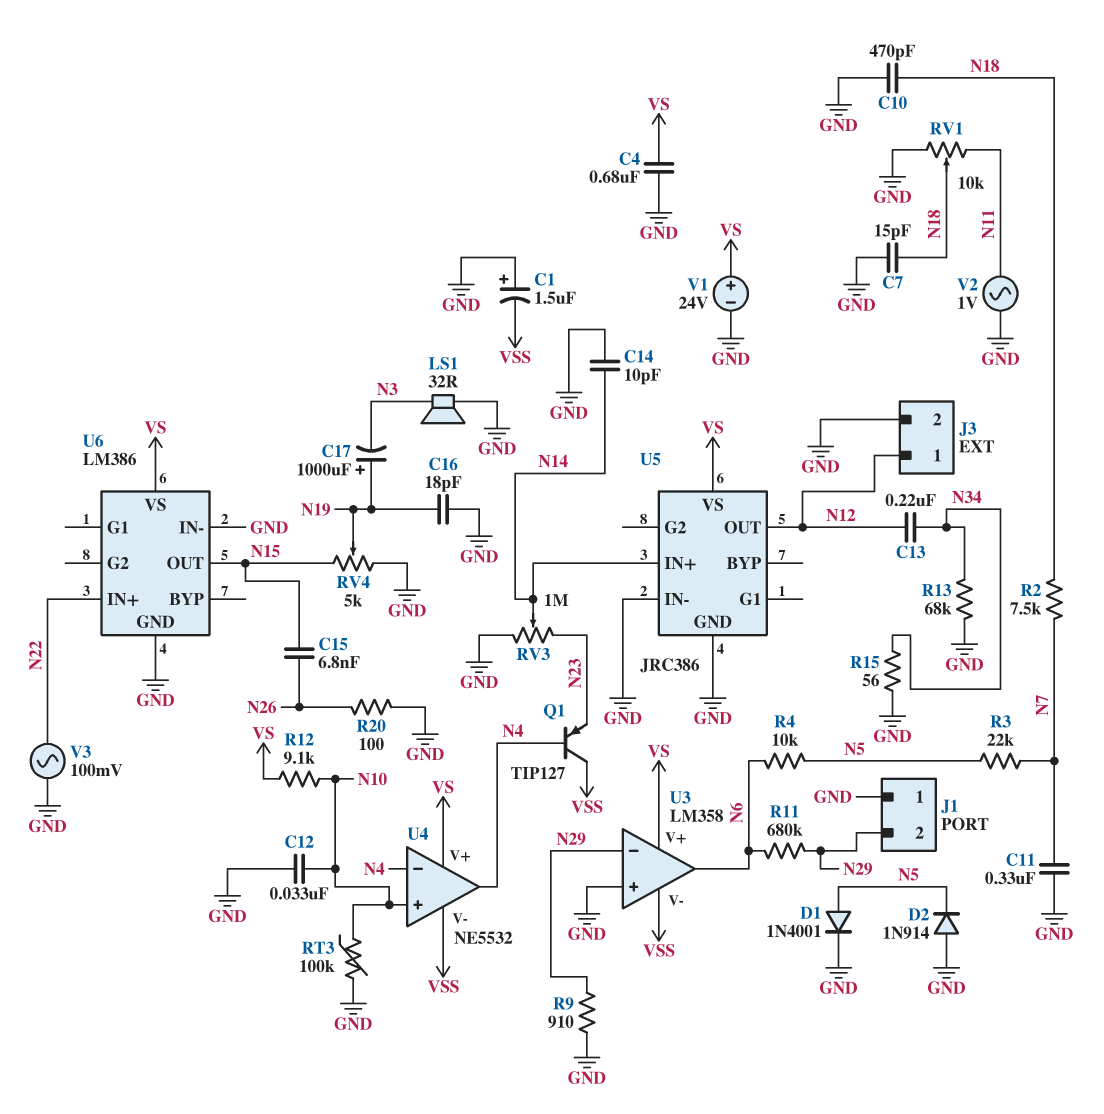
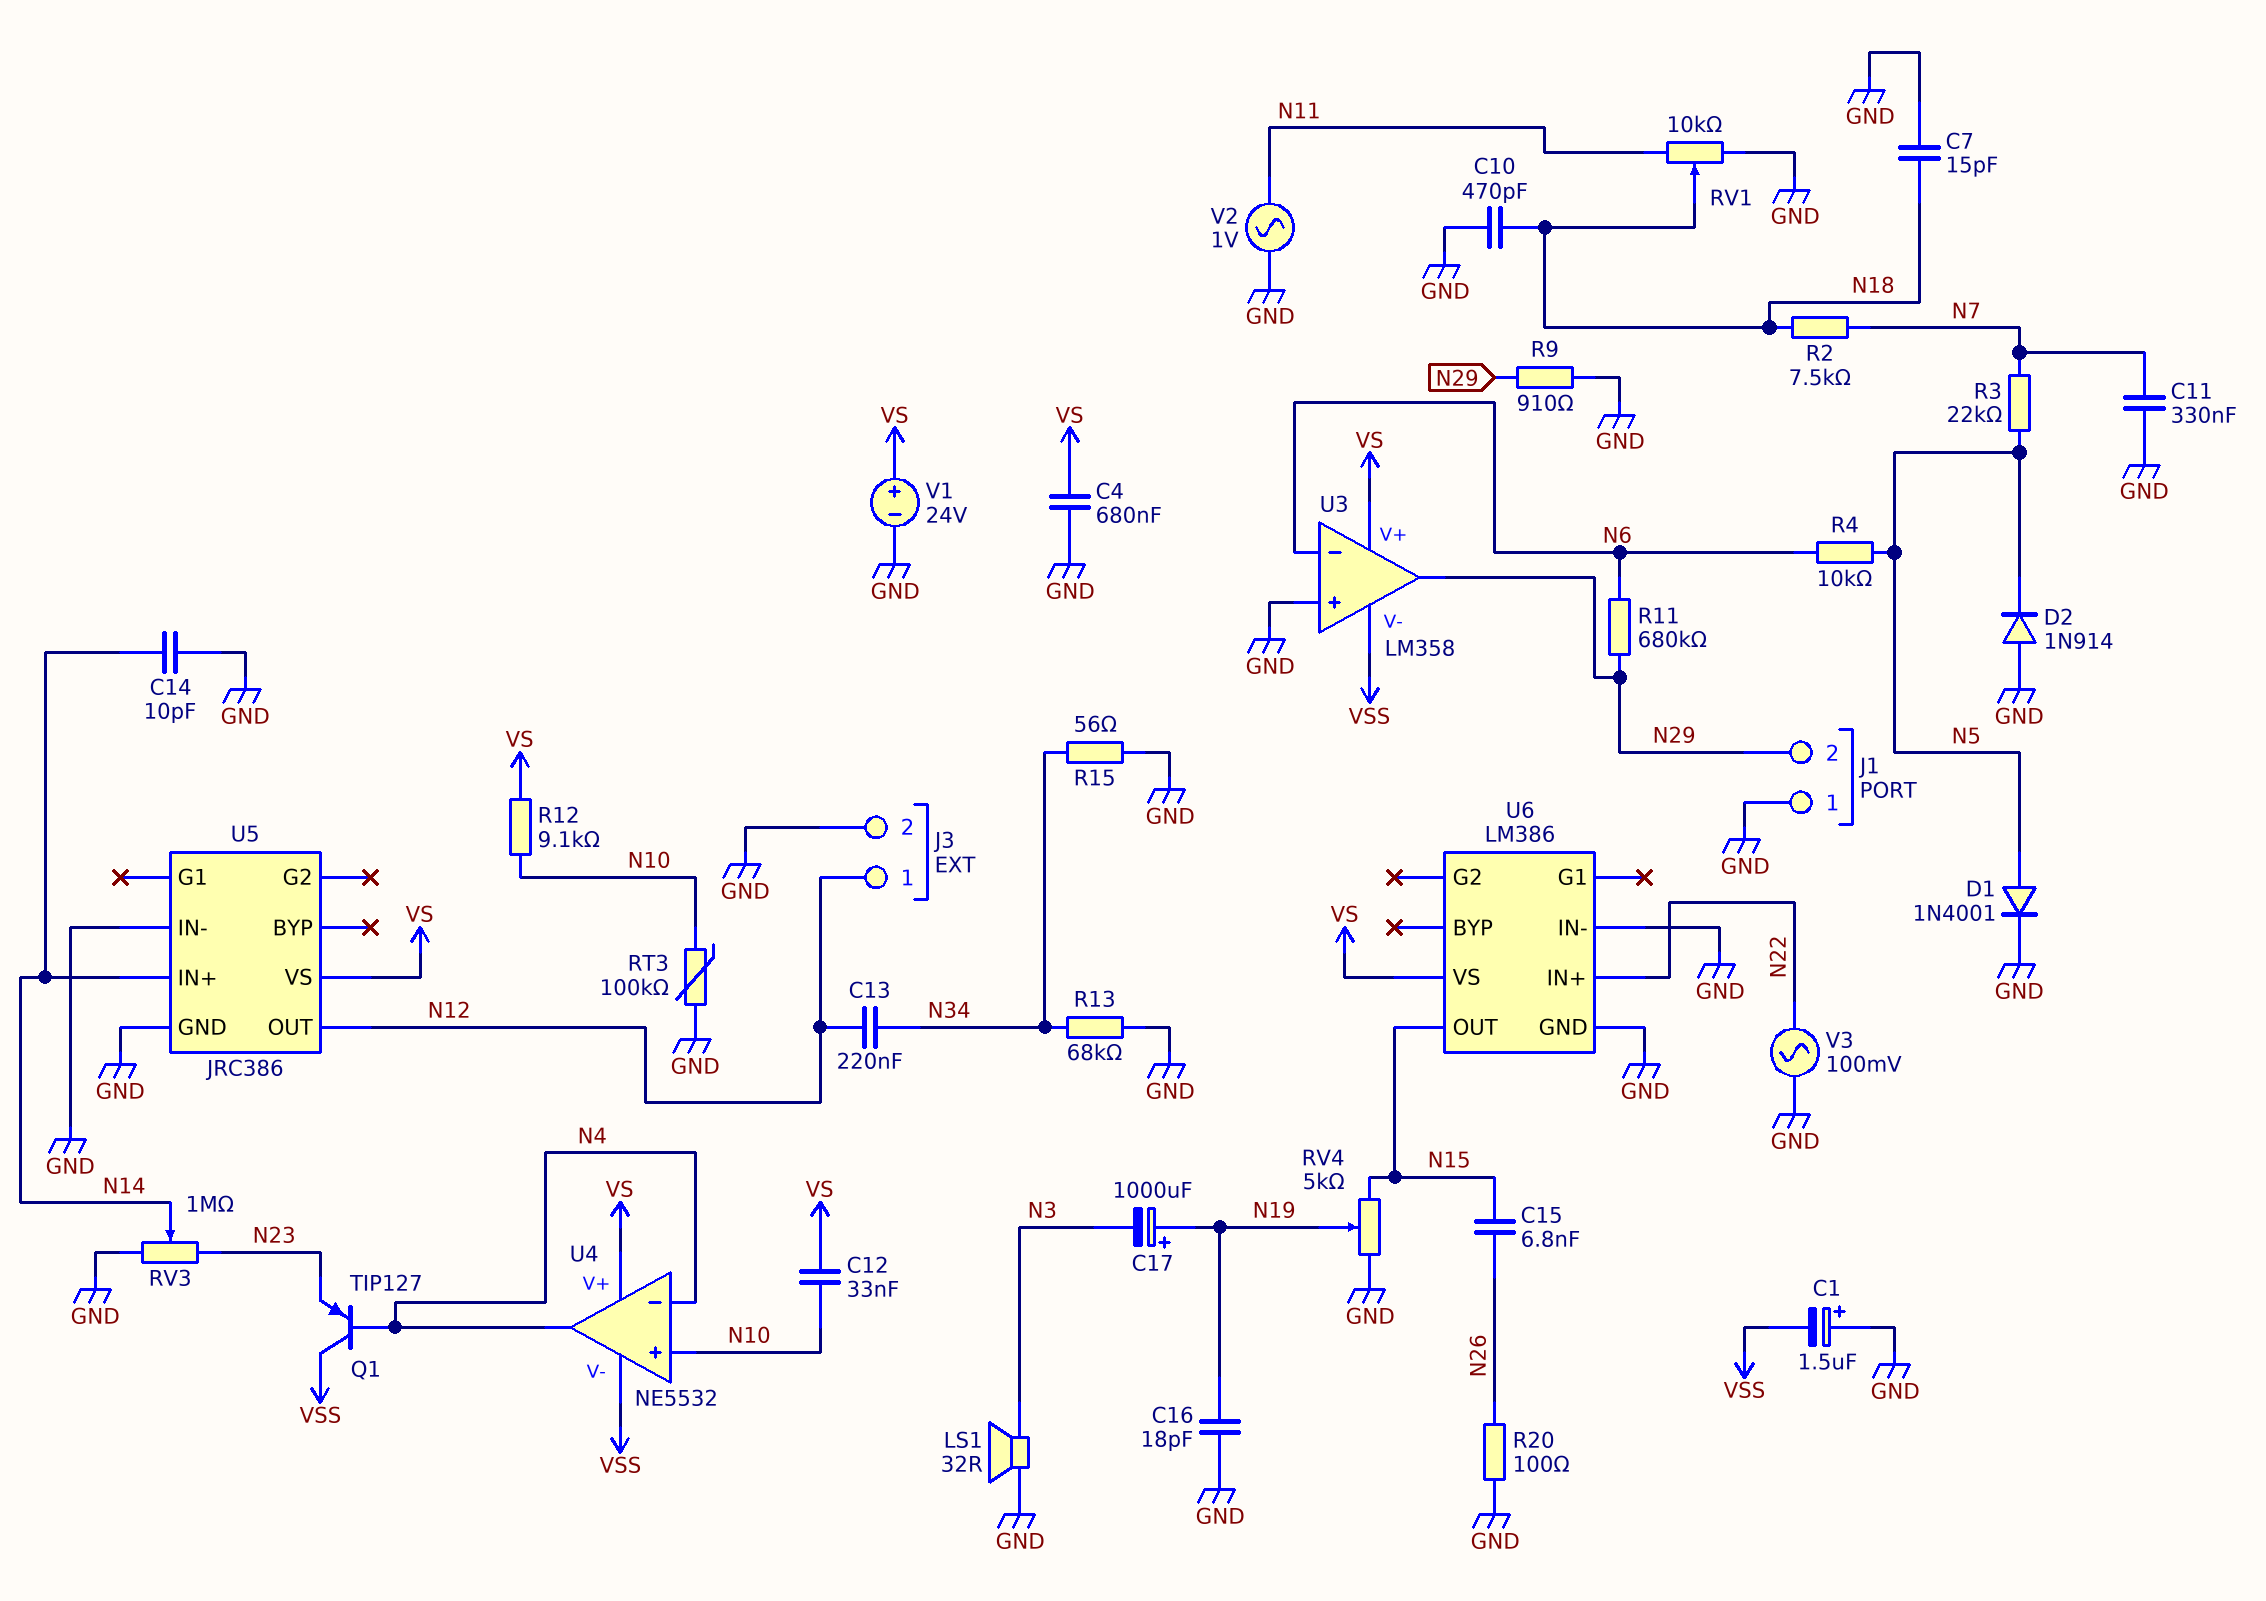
C12: 33nF (GND, N10) -> 33nF (N10, VS)
U3 pin in-: N29 -> N6
U3 pin out: N6 -> N29

